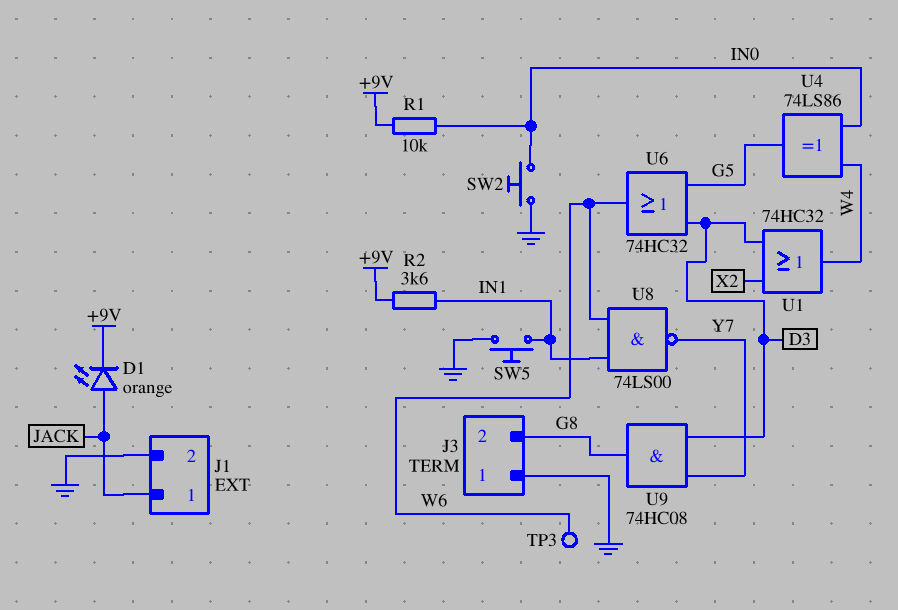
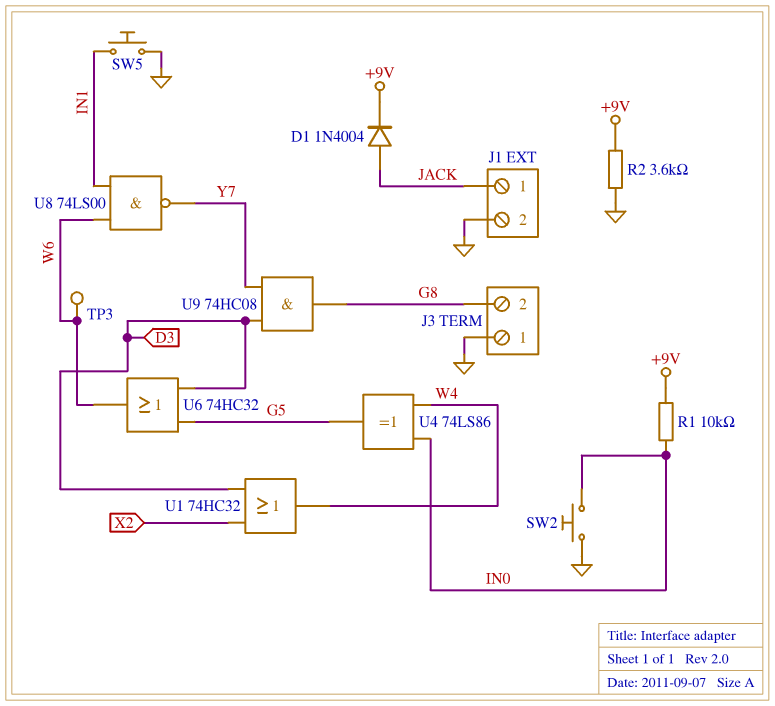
D1: LED orange (A JACK, K +9V) -> diode 1N4004 (A JACK, K +9V)
R2: 3.6k (+9V, IN1) -> 3.6k (+9V, GND)

